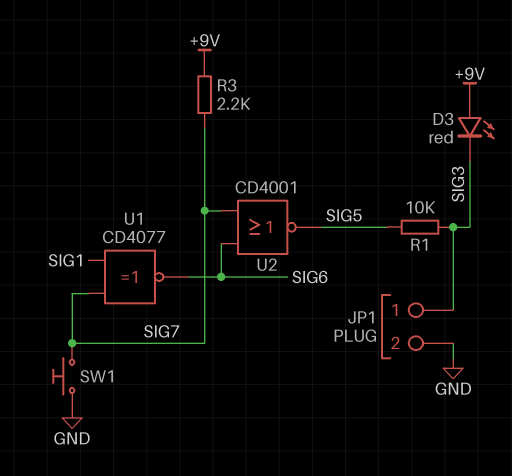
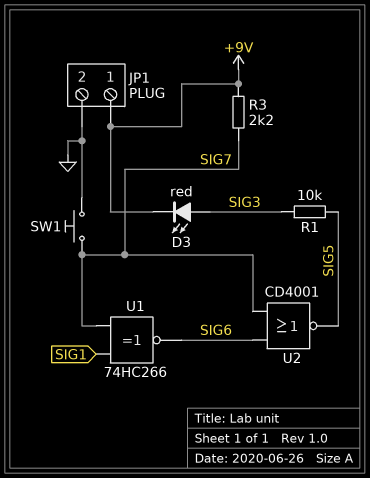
D3: LED red (A +9V, K SIG3) -> LED red (A SIG3, K +9V)
JP1 pin 1: SIG3 -> +9V
U1: XNOR CD4077 (in SIG1, in SIG7, out SIG6) -> XNOR 74HC266 (in SIG1, in SIG7, out SIG6)

